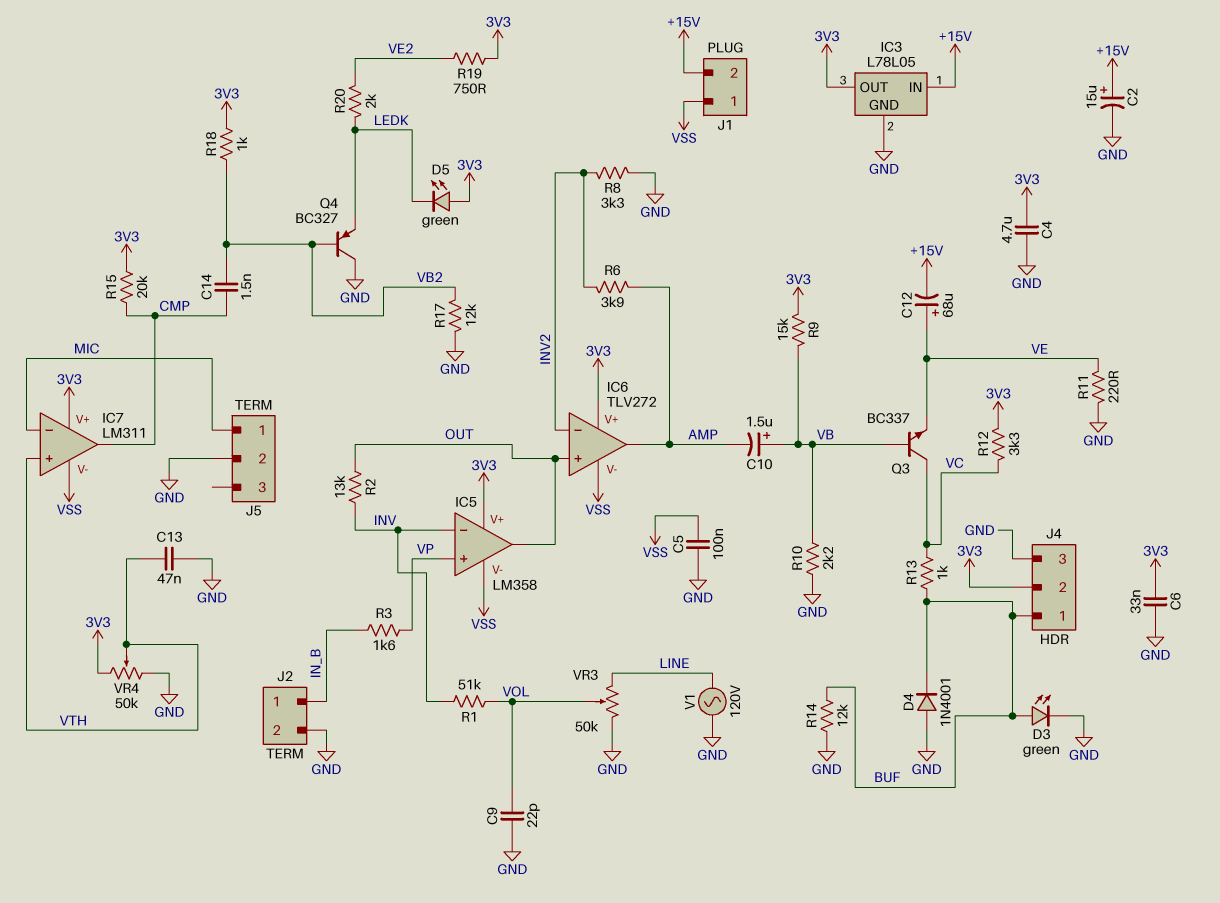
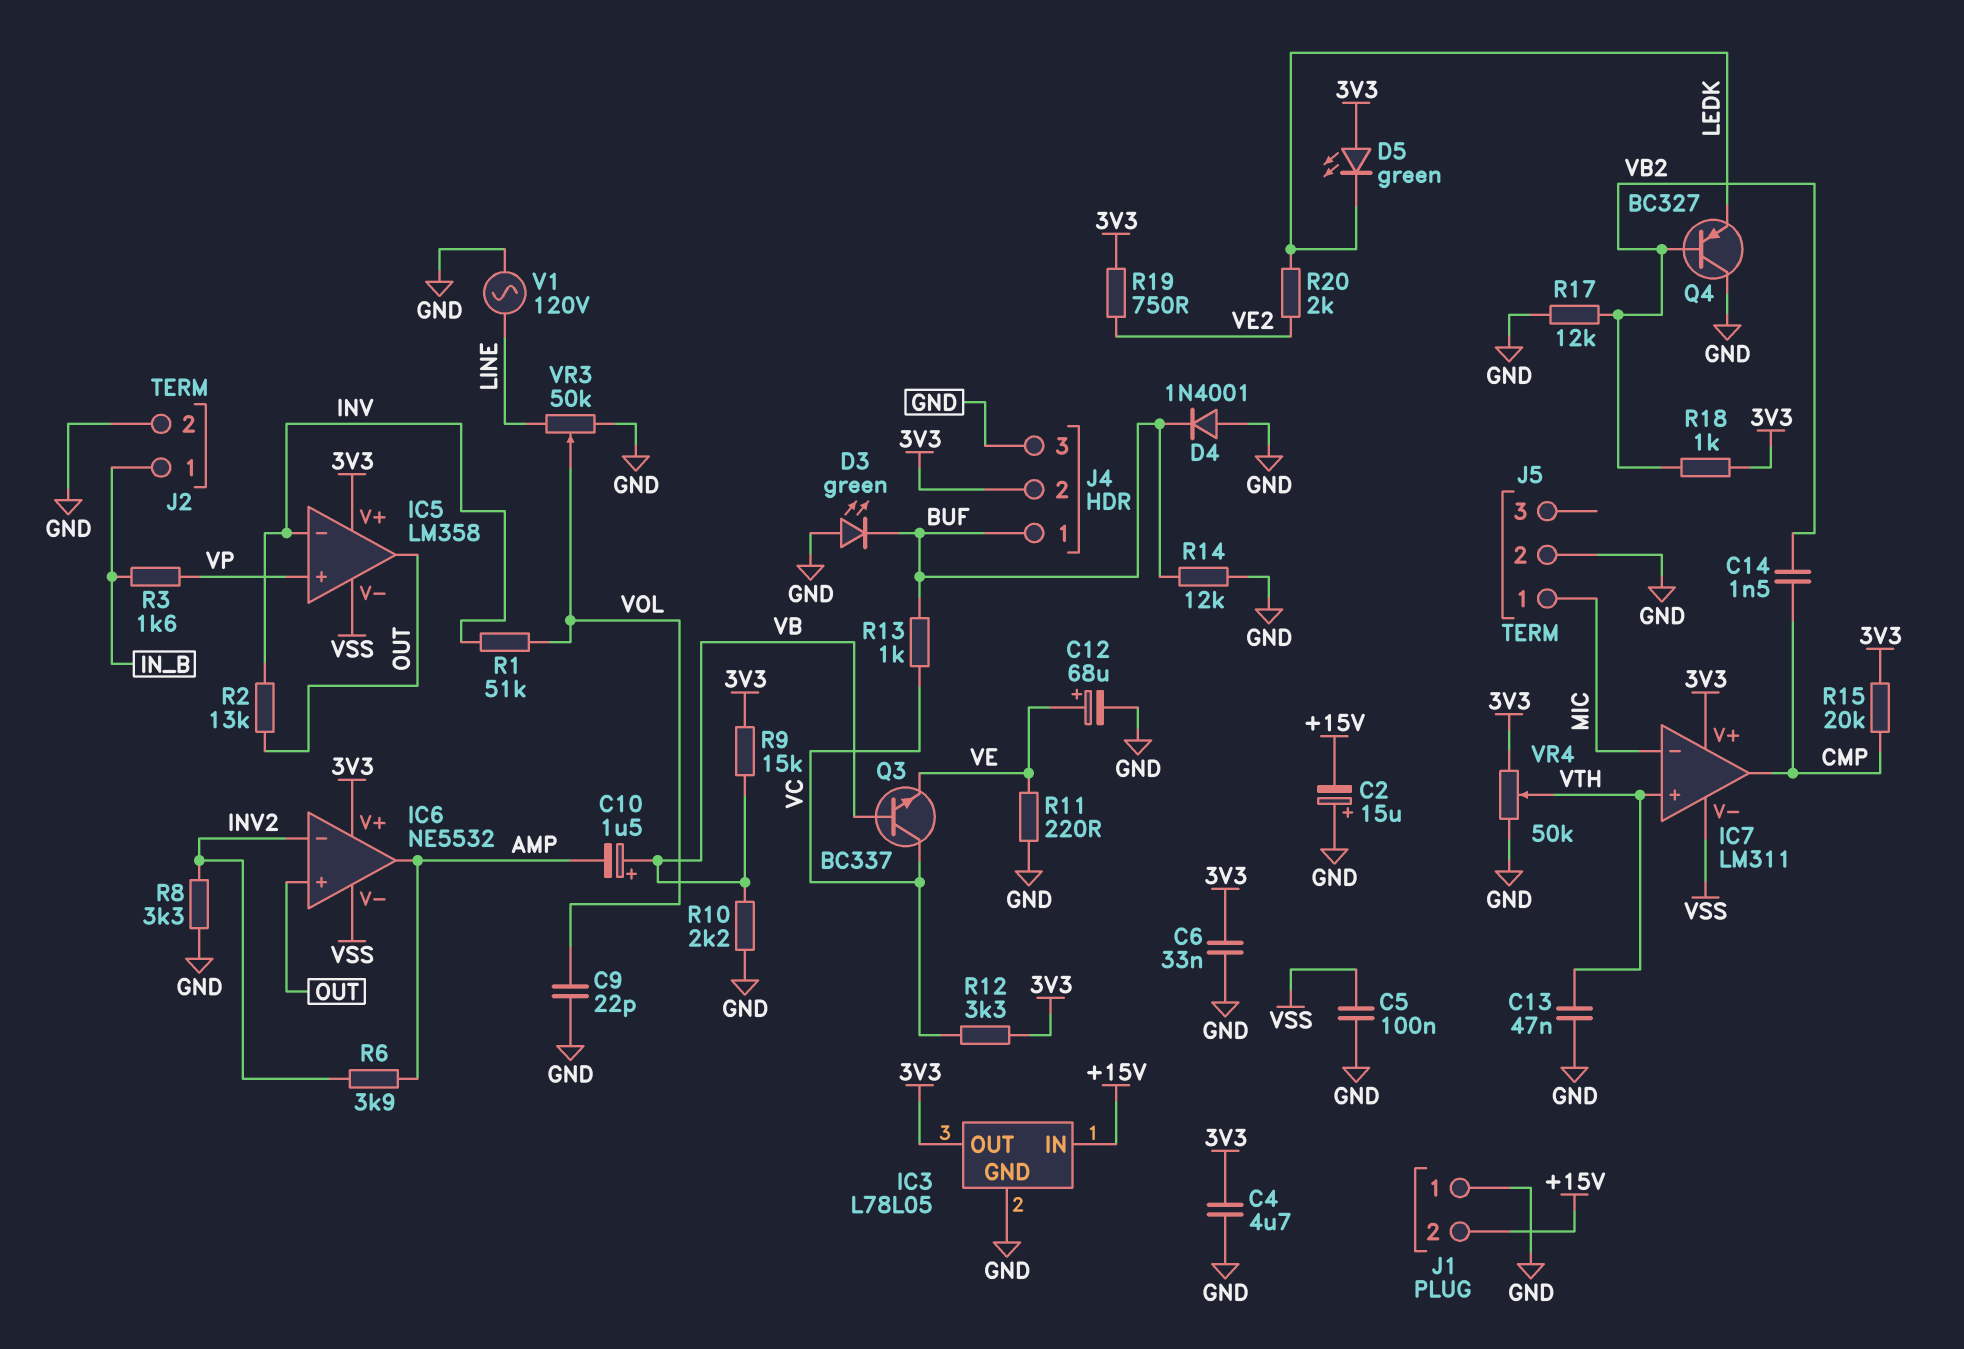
C2: 15uF (plus +15V, minus GND) -> 15uF (plus GND, minus +15V)
C12: 68uF (plus VE, minus +15V) -> 68uF (plus VE, minus GND)
D3: LED green (A BUF, K GND) -> LED green (A GND, K BUF)
IC6: TLV272 -> NE5532
J1 pin 1: VSS -> GND

